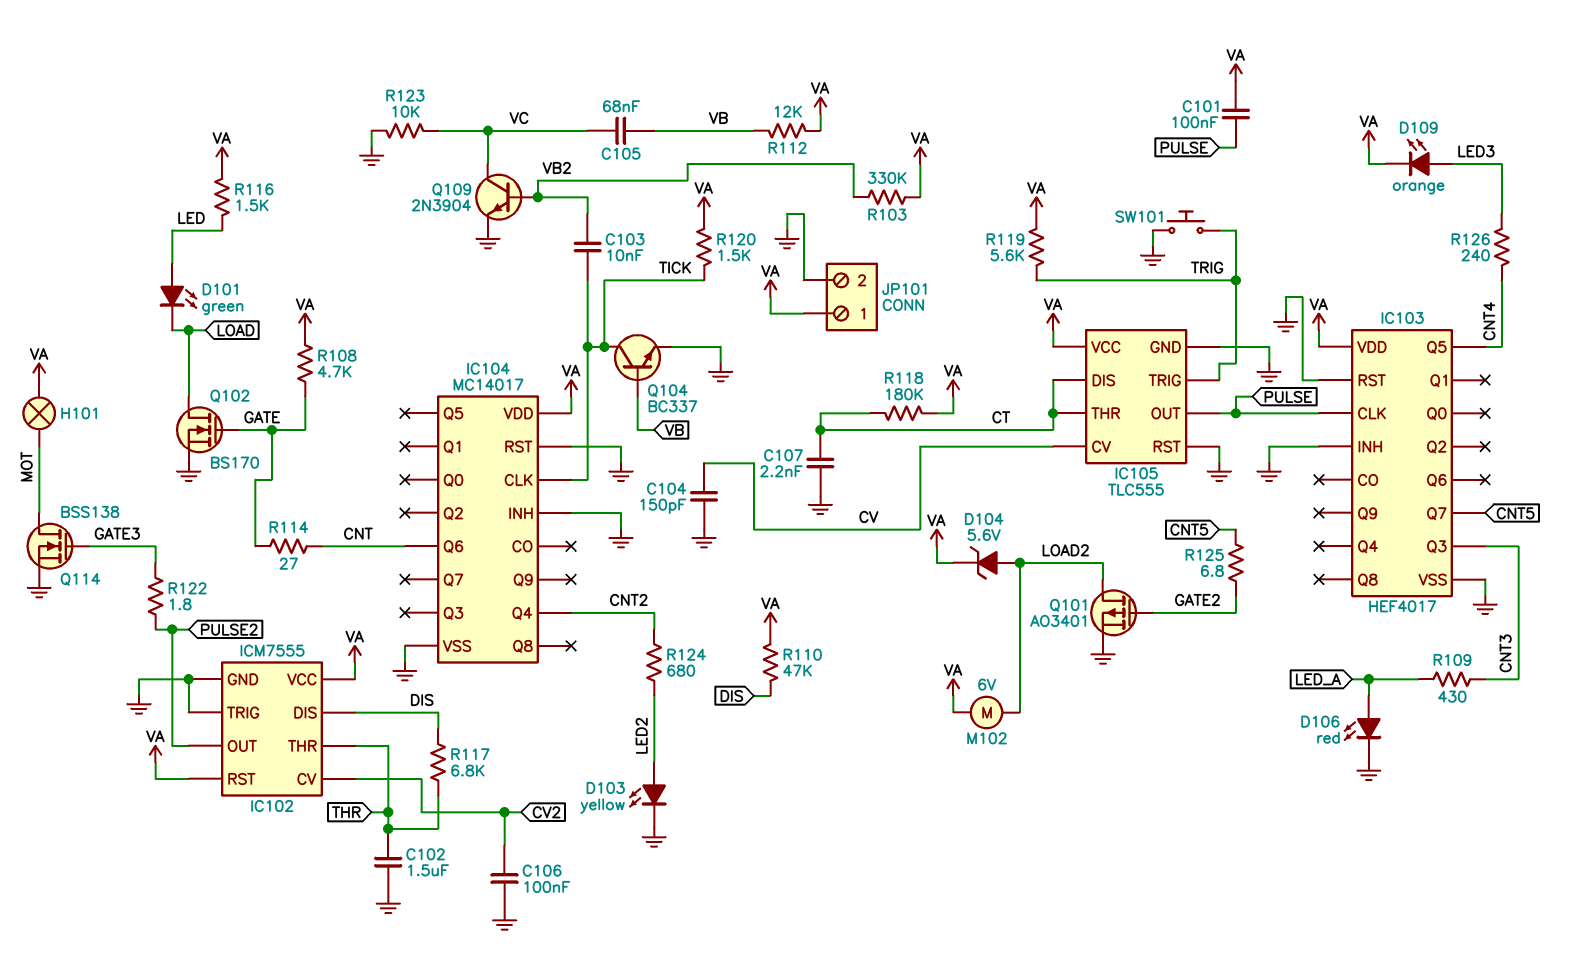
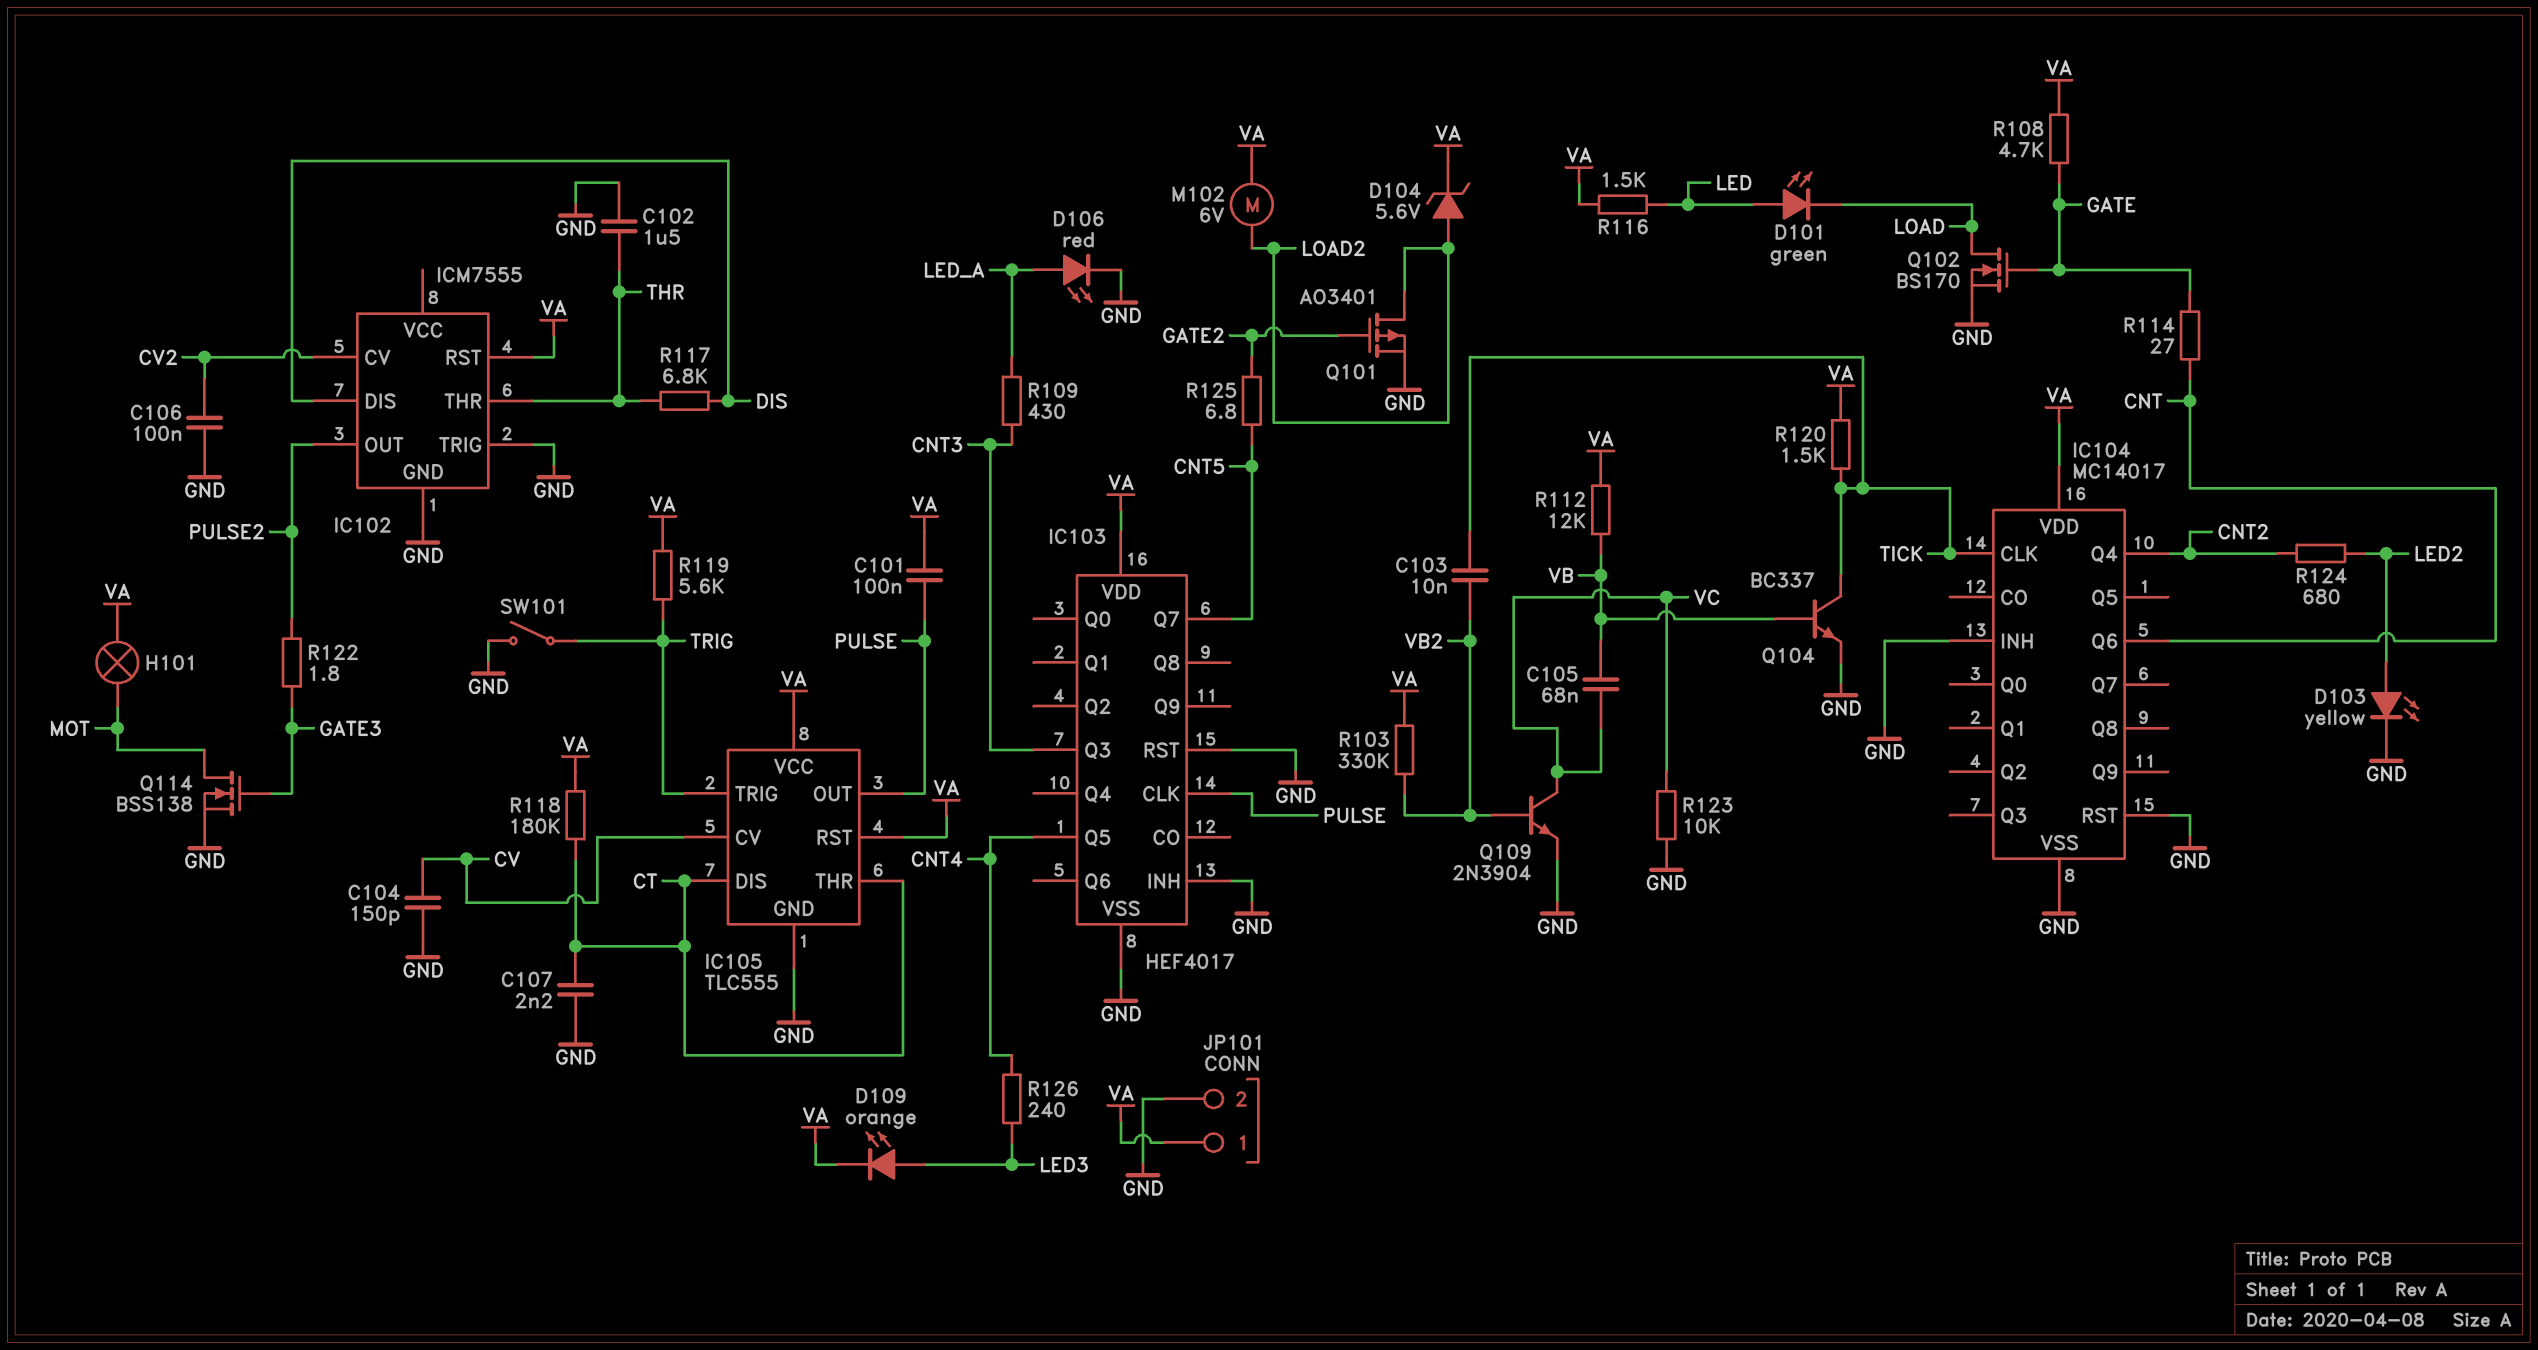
IC102 pin VCC: VA -> none
IC105 pin RST: GND -> VA
R110: 47k (DIS, VA) -> none
SW101: button (GND, TRIG) -> switch (GND, TRIG)

